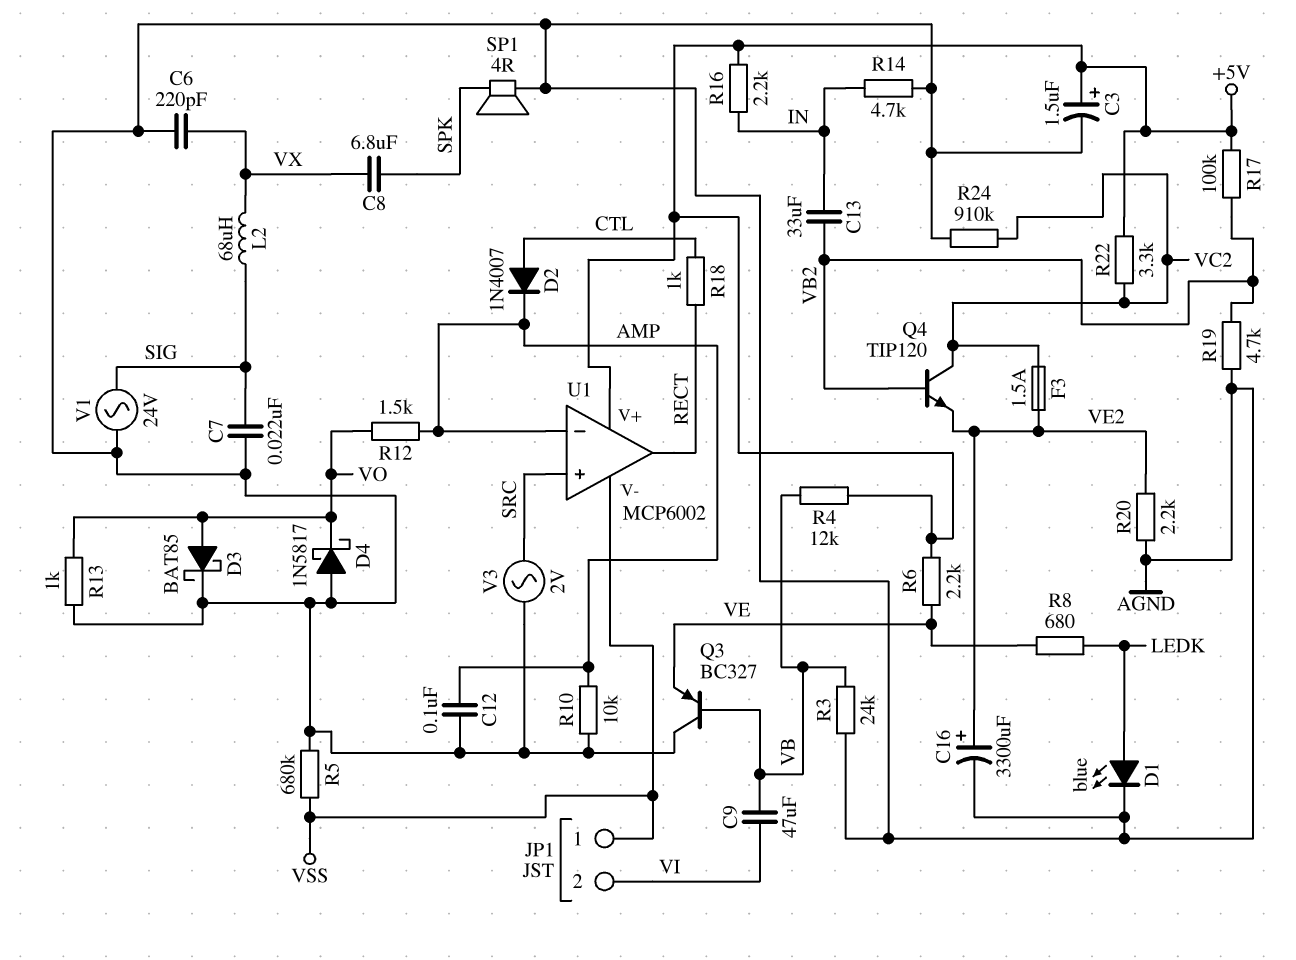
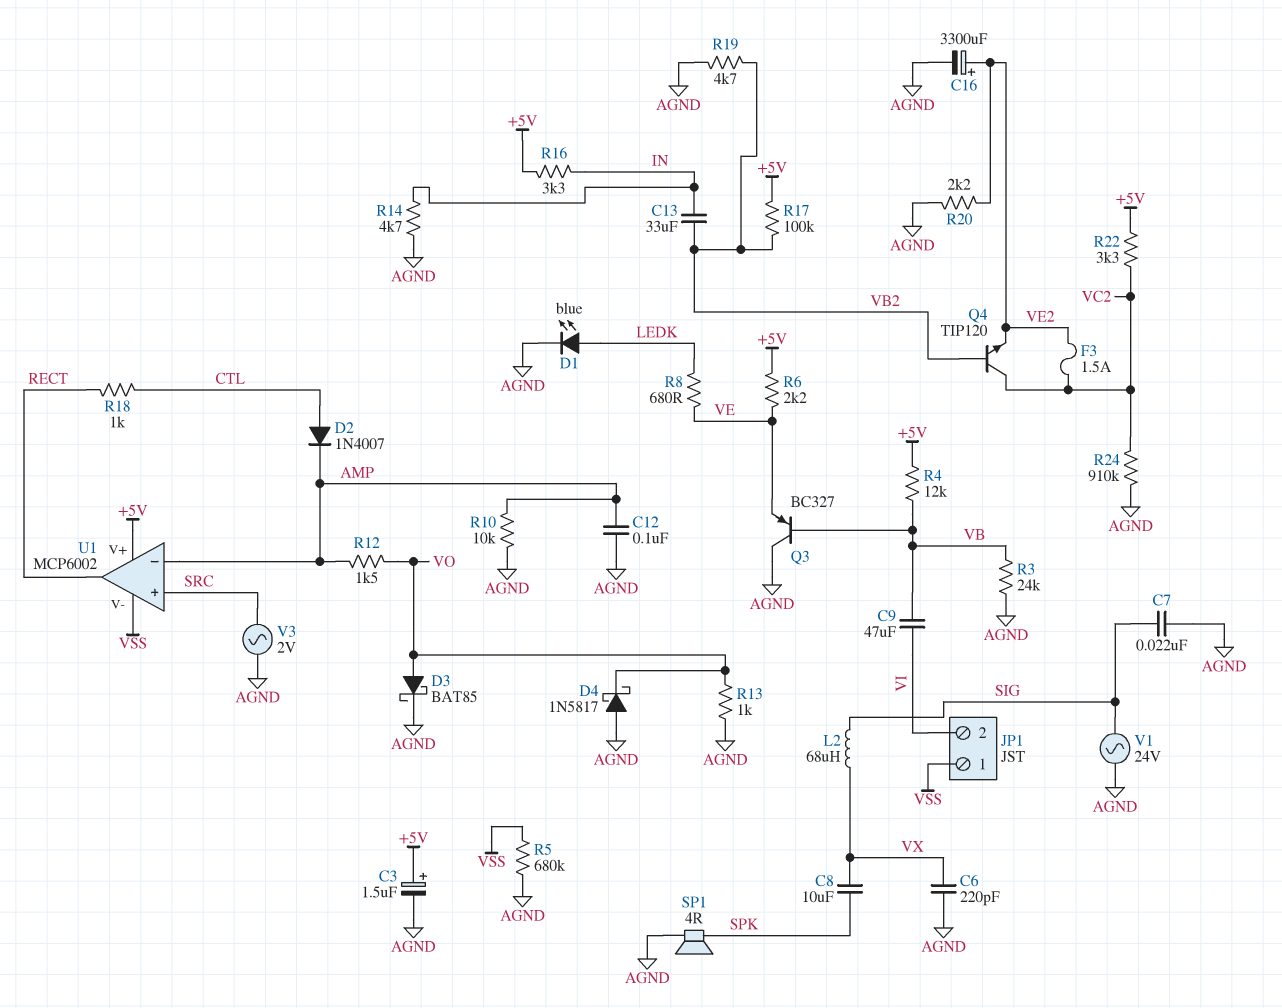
C8: 6.8uF (SPK, VX) -> 10uF (SPK, VX)
R16: 2.2k (+5V, IN) -> 3.3k (+5V, IN)

